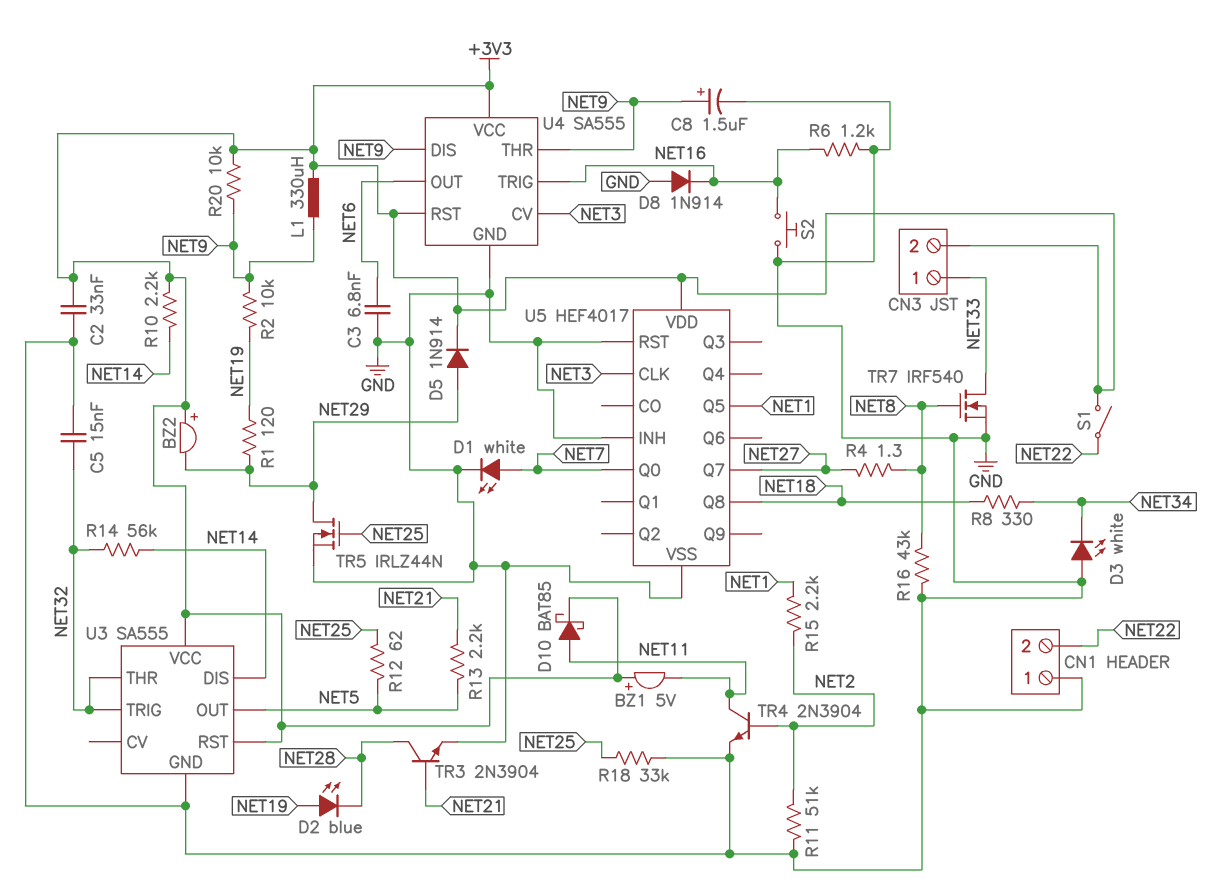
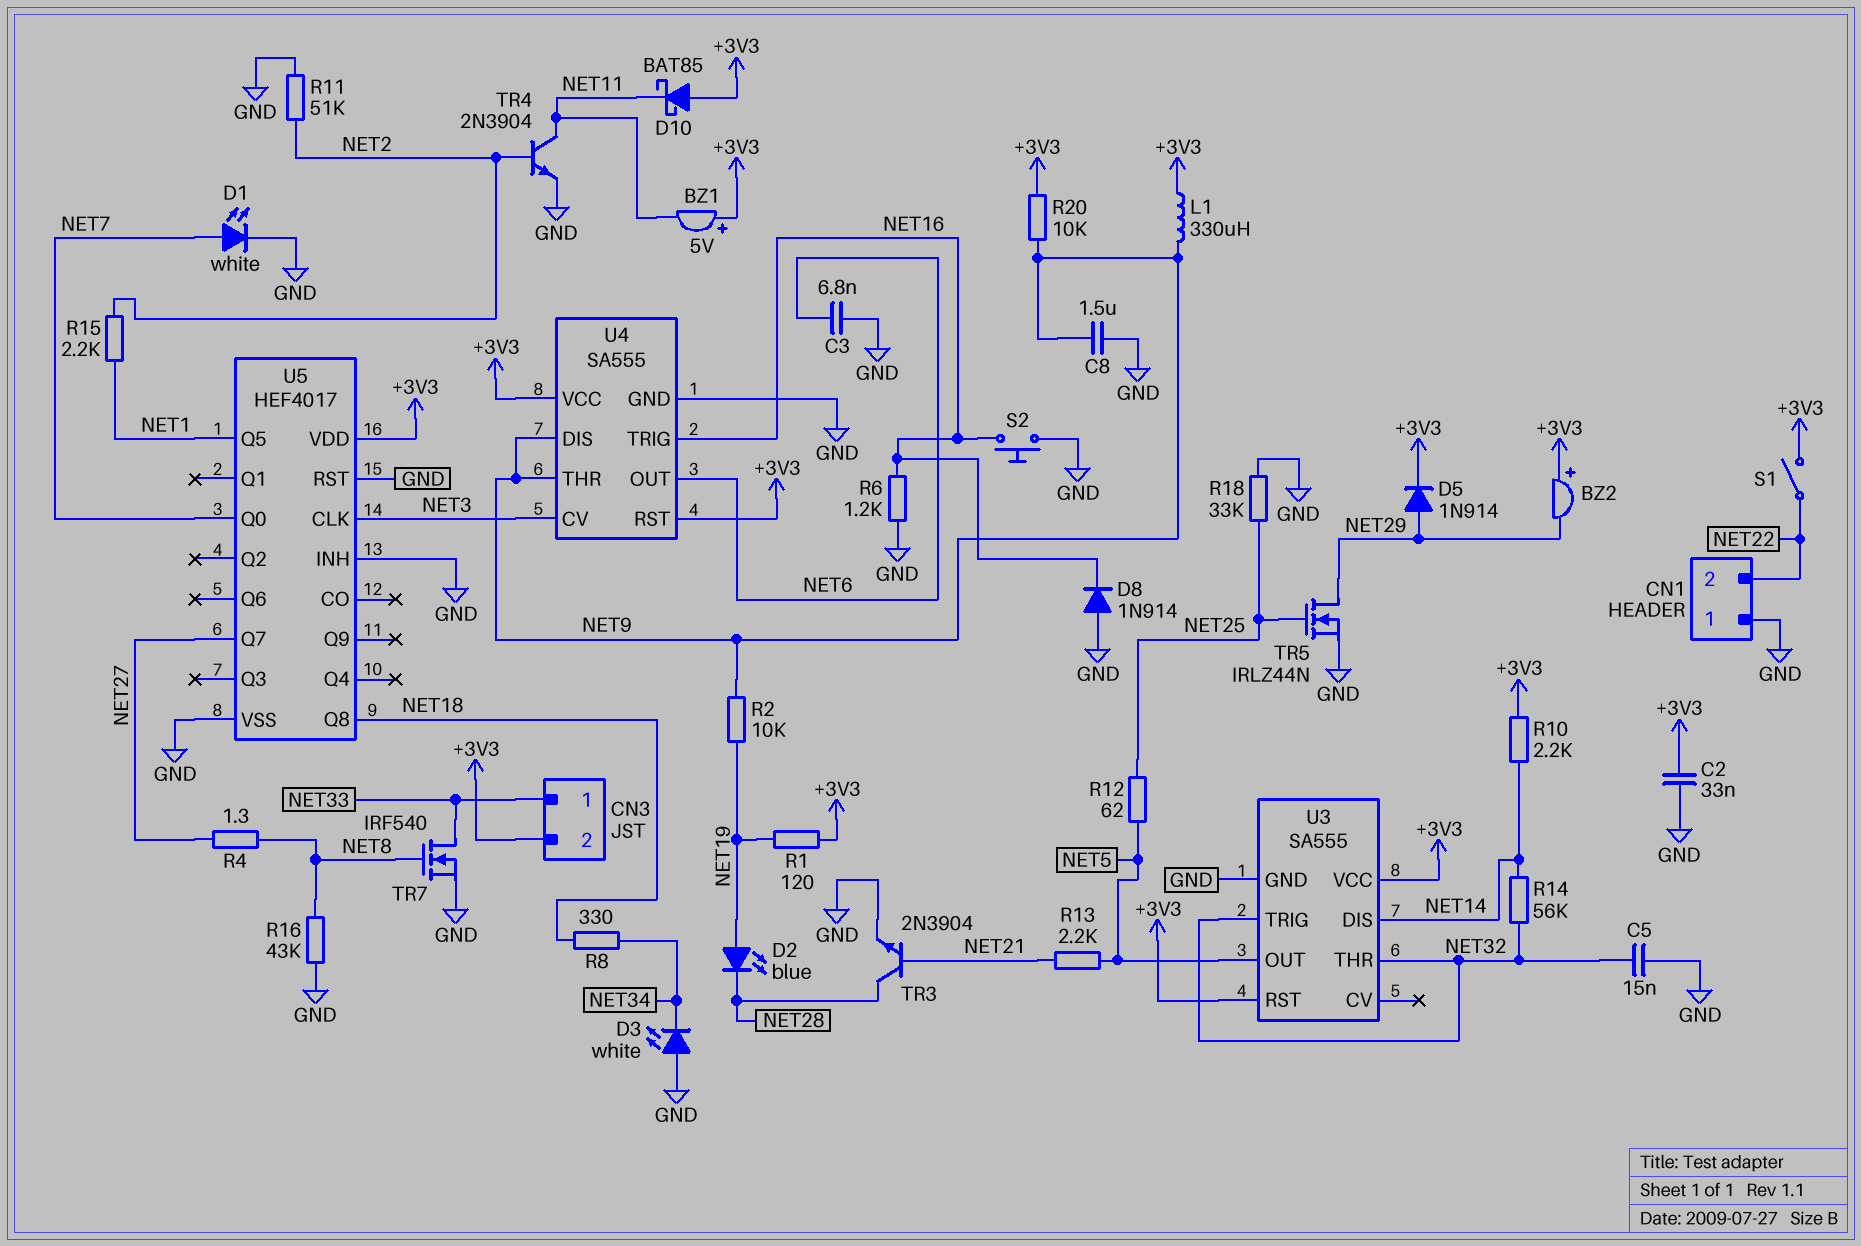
C8: 1.5uF (plus NET9, minus GND) -> 1.5uF (GND, NET9)
D10: schottky BAT85 (A NET11, K +3V3) -> schottky BAT85 (A +3V3, K NET11)
R1: 120 (NET19, NET29) -> 120 (+3V3, NET19)

